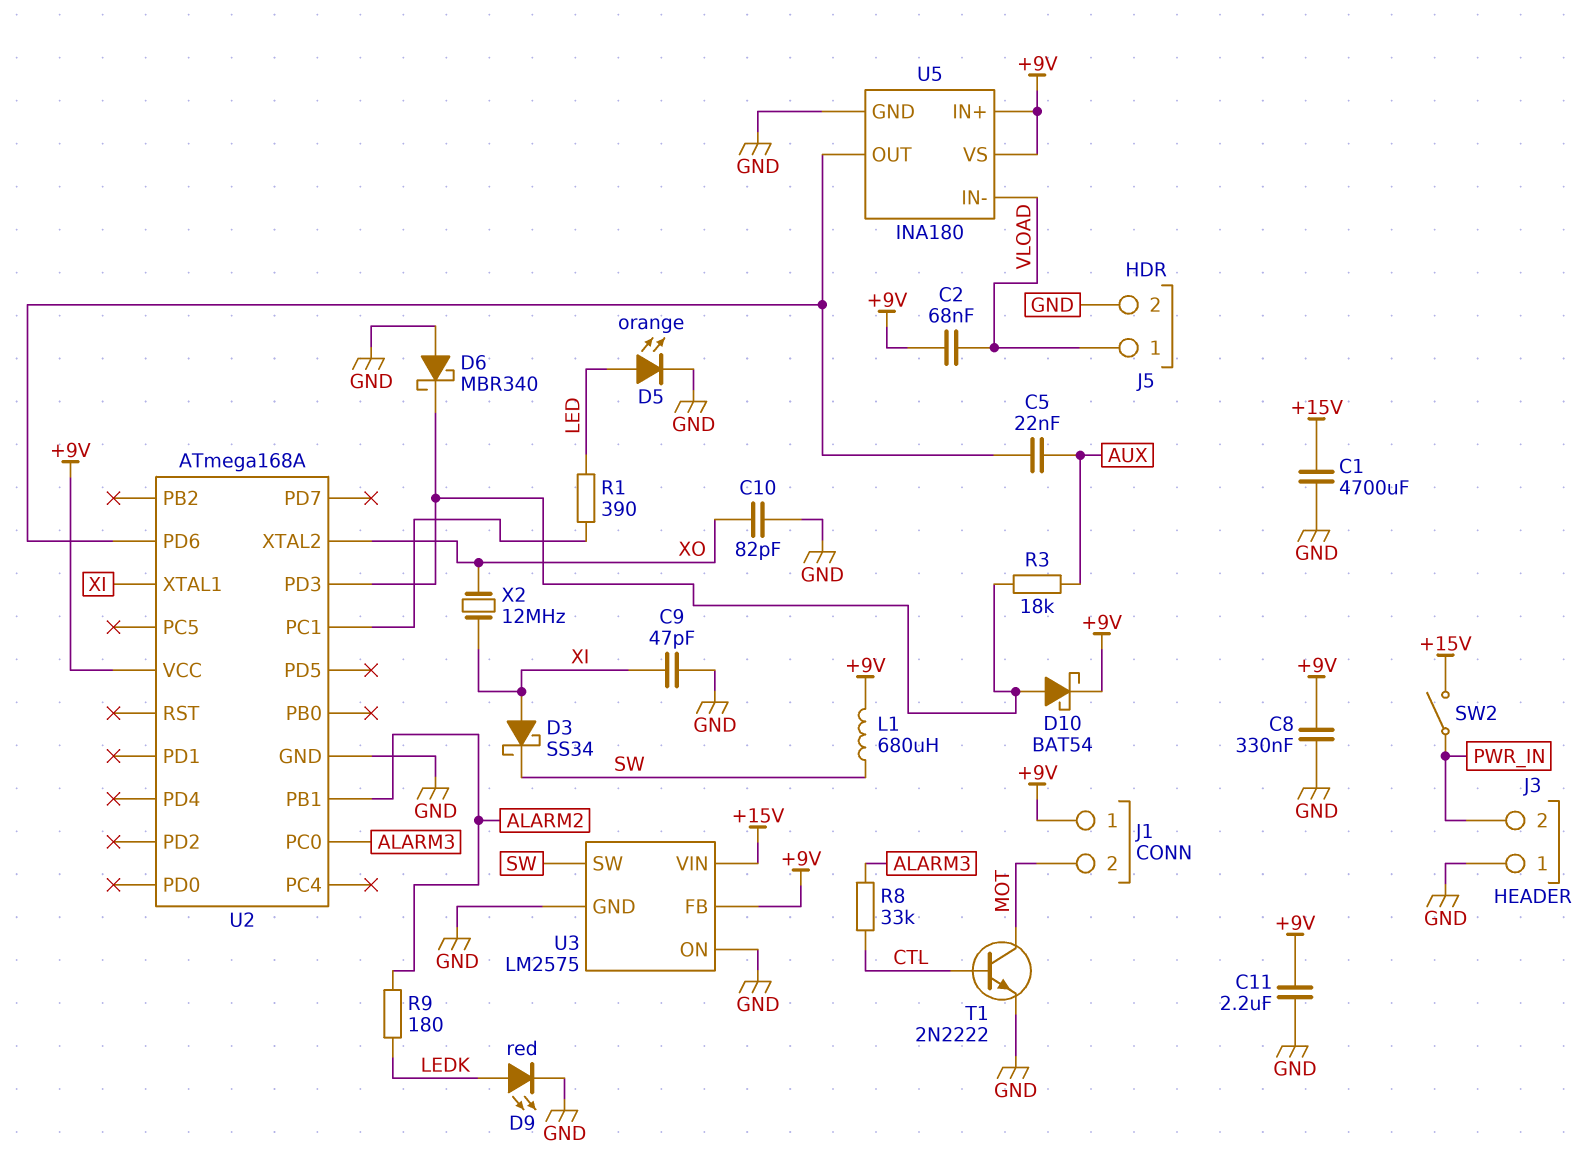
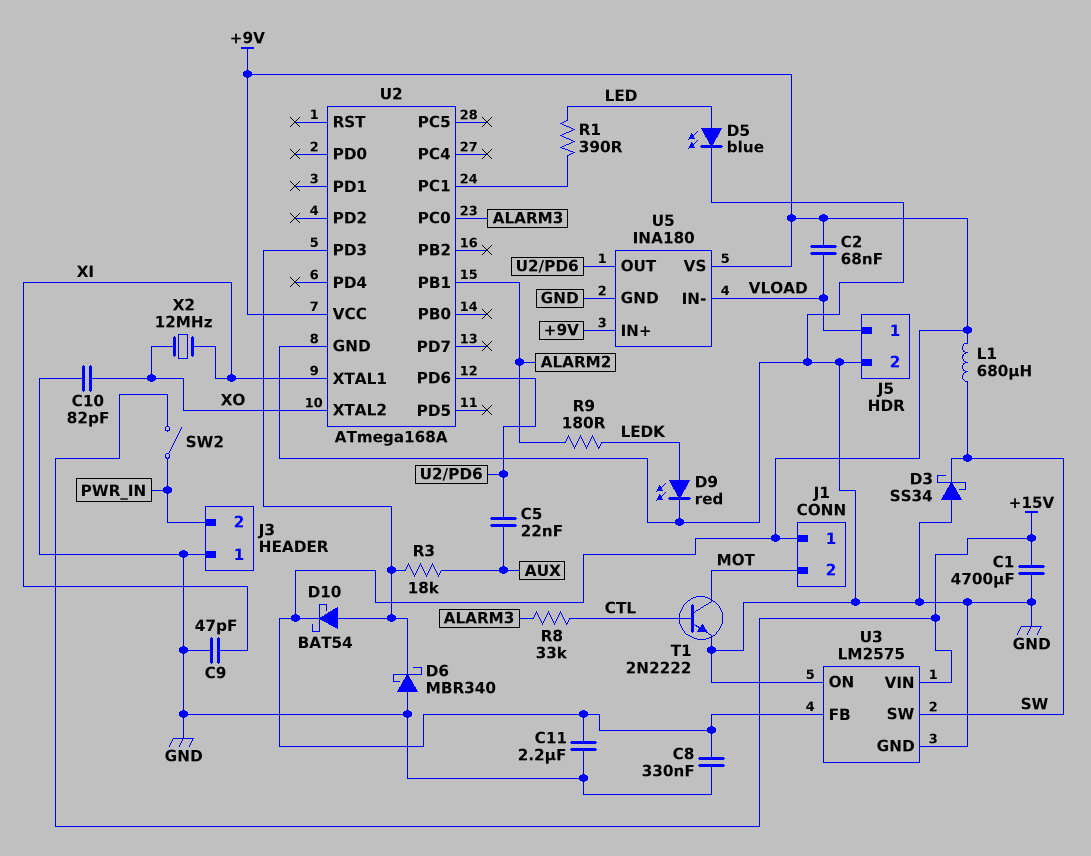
D3: schottky SS34 (A XI, K SW) -> schottky SS34 (A GND, K SW)
D5: LED orange (A LED, K GND) -> LED blue (A LED, K GND)

